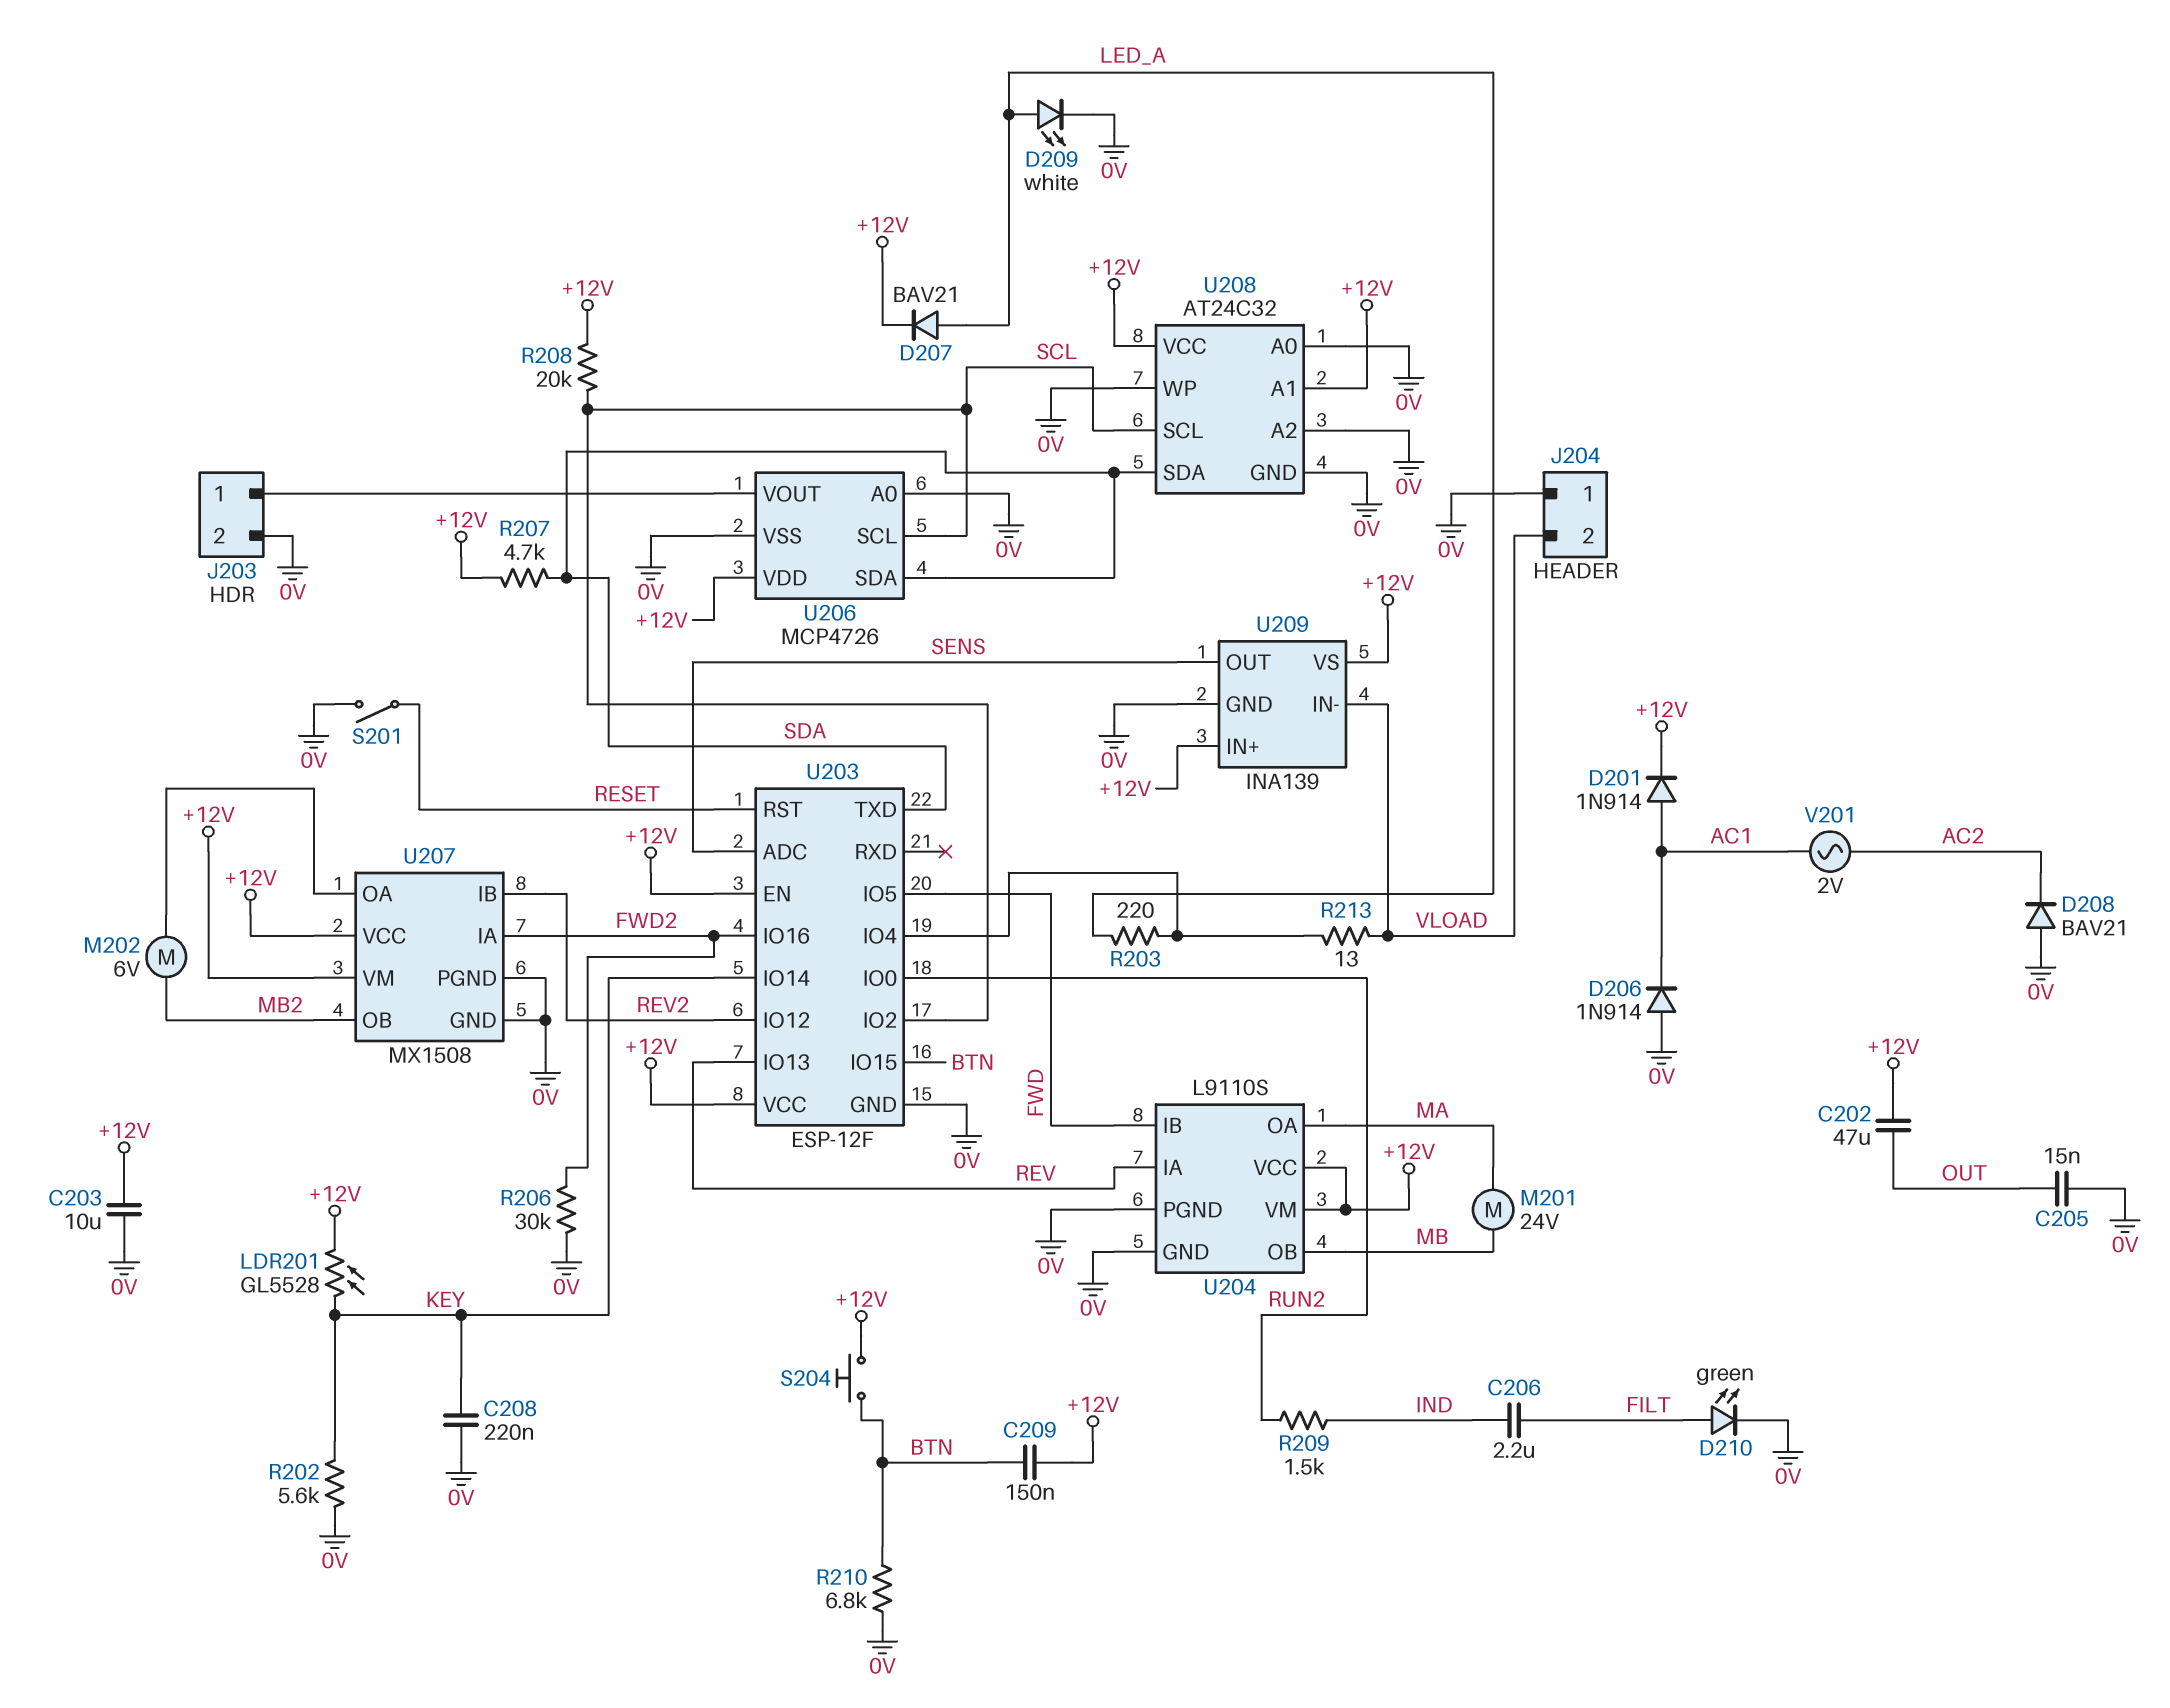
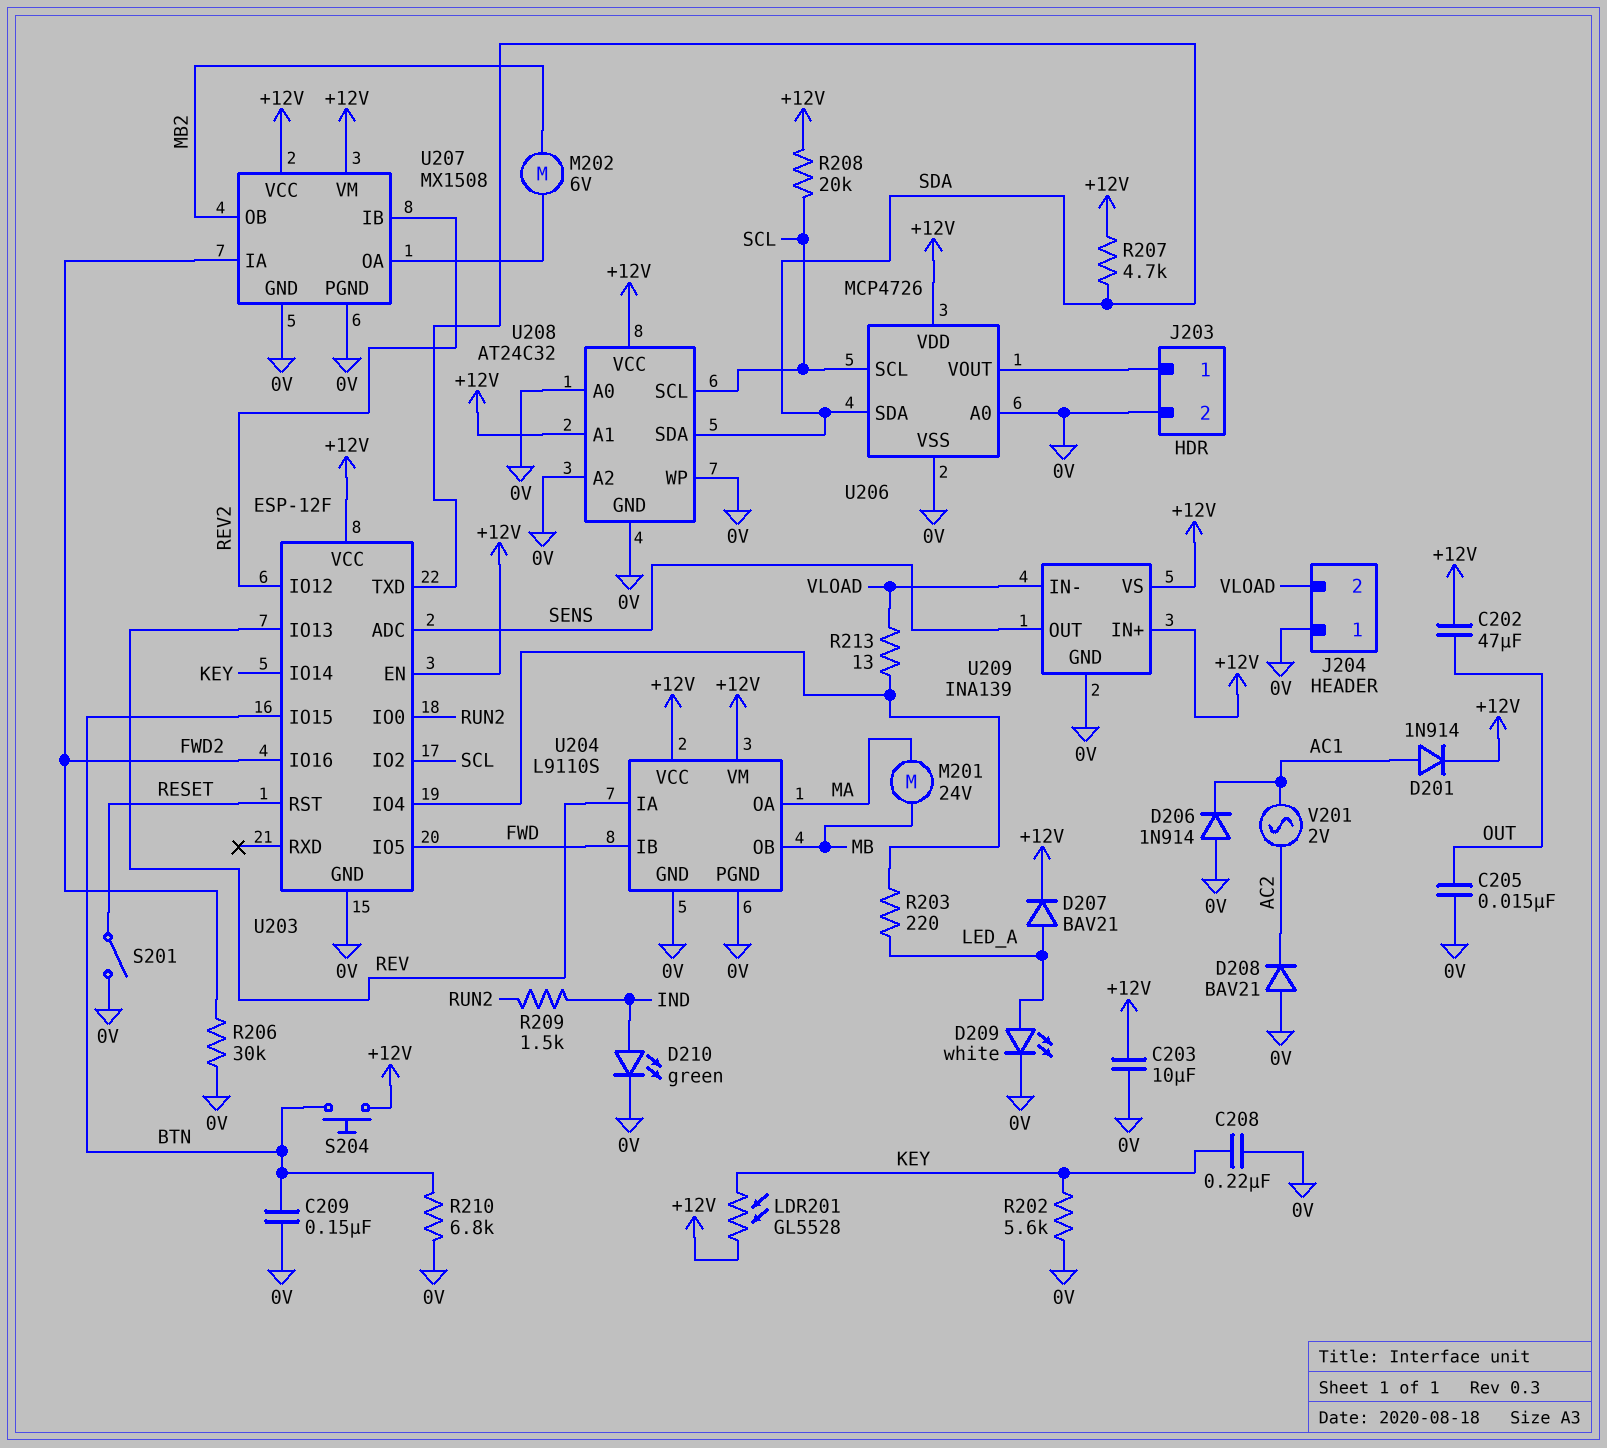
C206: 2.2uF (FILT, IND) -> none
C209: 150nF (+12V, BTN) -> 150nF (0V, BTN)
D210: LED green (A FILT, K 0V) -> LED green (A IND, K 0V)

